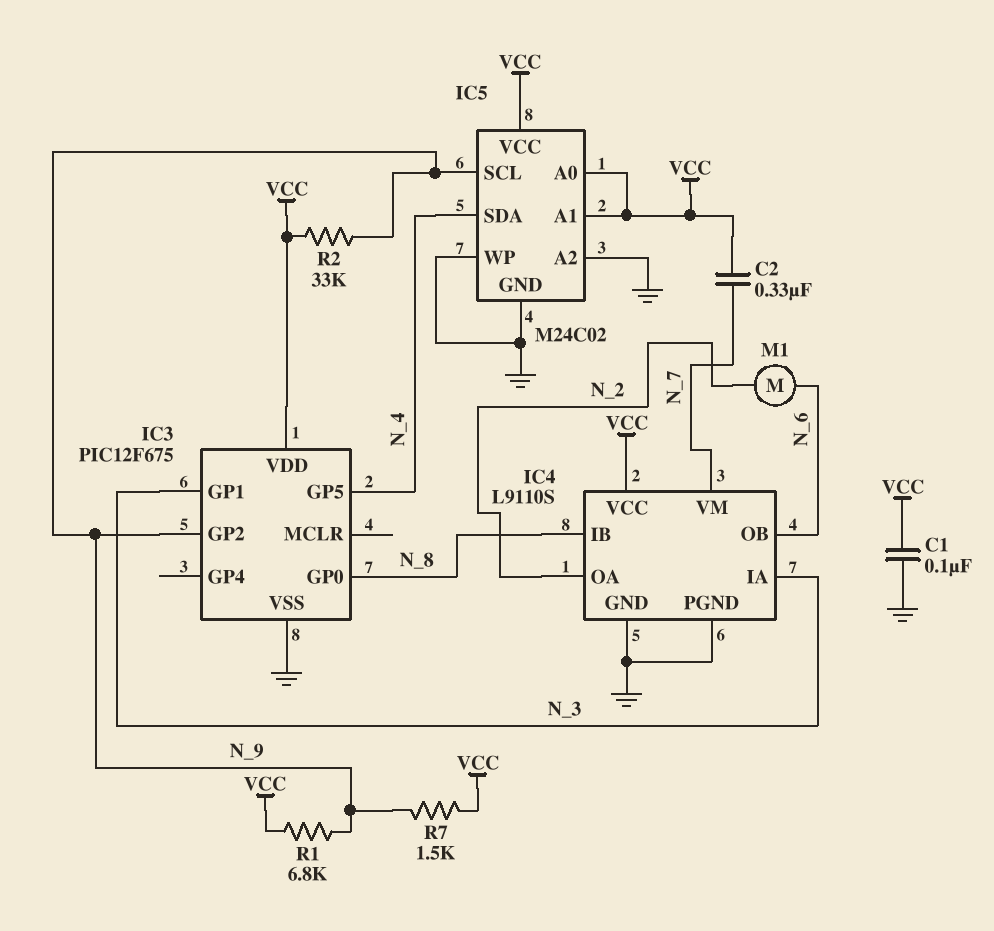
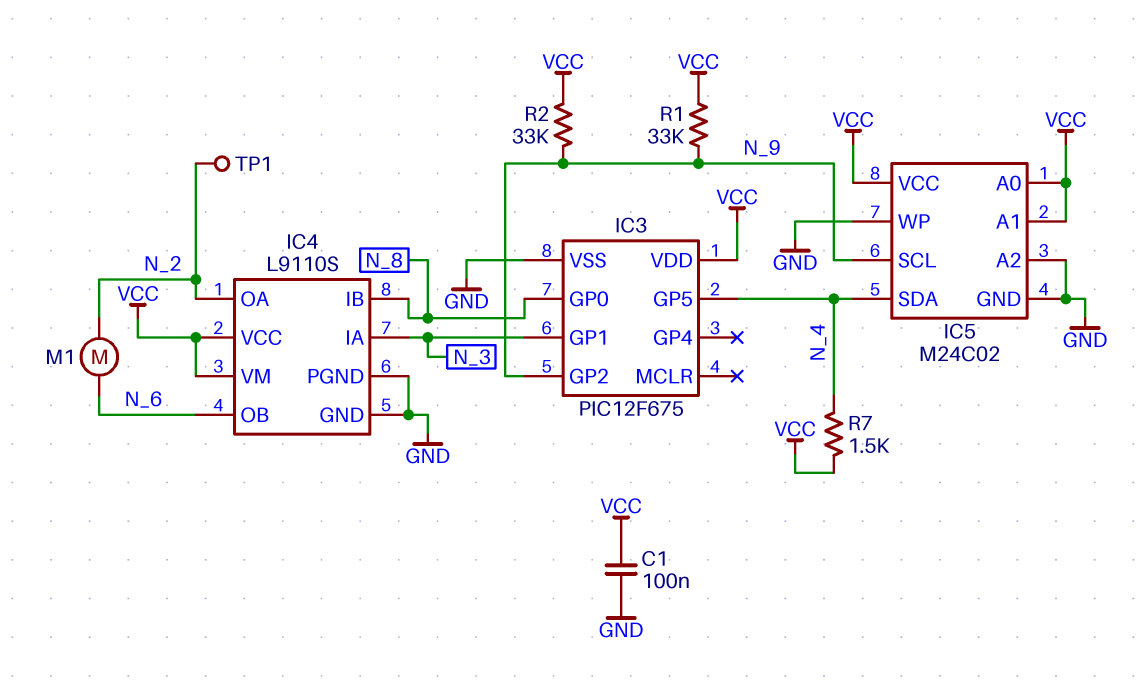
C2: 330nF (N_7, VCC) -> none
IC4 pin VM: N_7 -> VCC
R1: 6.8k (N_9, VCC) -> 33k (N_9, VCC)
R7: 1.5k (N_9, VCC) -> 1.5k (N_4, VCC)
TP1: none -> test point (N_2)

